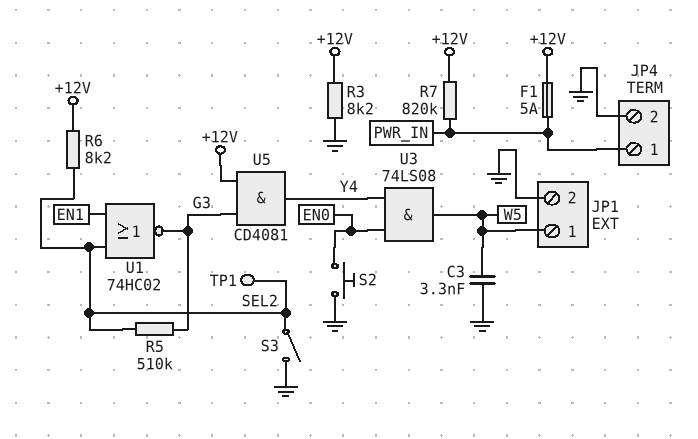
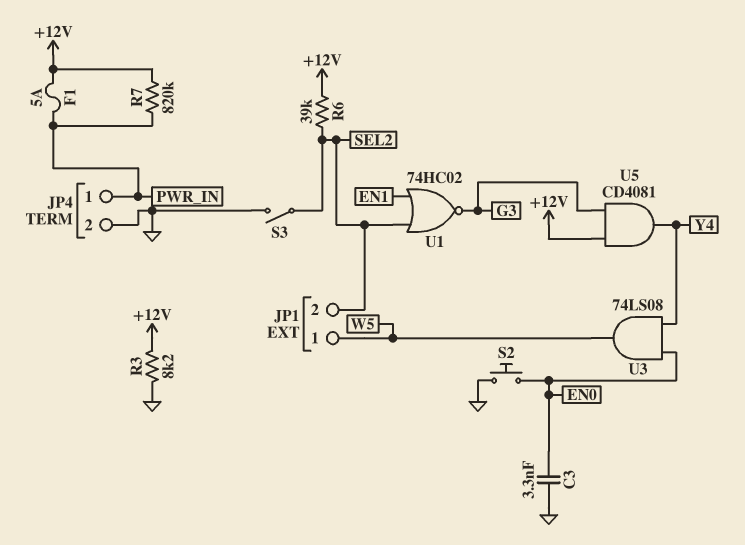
C3: 3.3nF (GND, W5) -> 3.3nF (EN0, GND)
JP1 pin 2: GND -> SEL2
R5: 510k (G3, SEL2) -> none
R6: 8.2k (+12V, SEL2) -> 39k (+12V, SEL2)
TP1: test point (SEL2) -> none

